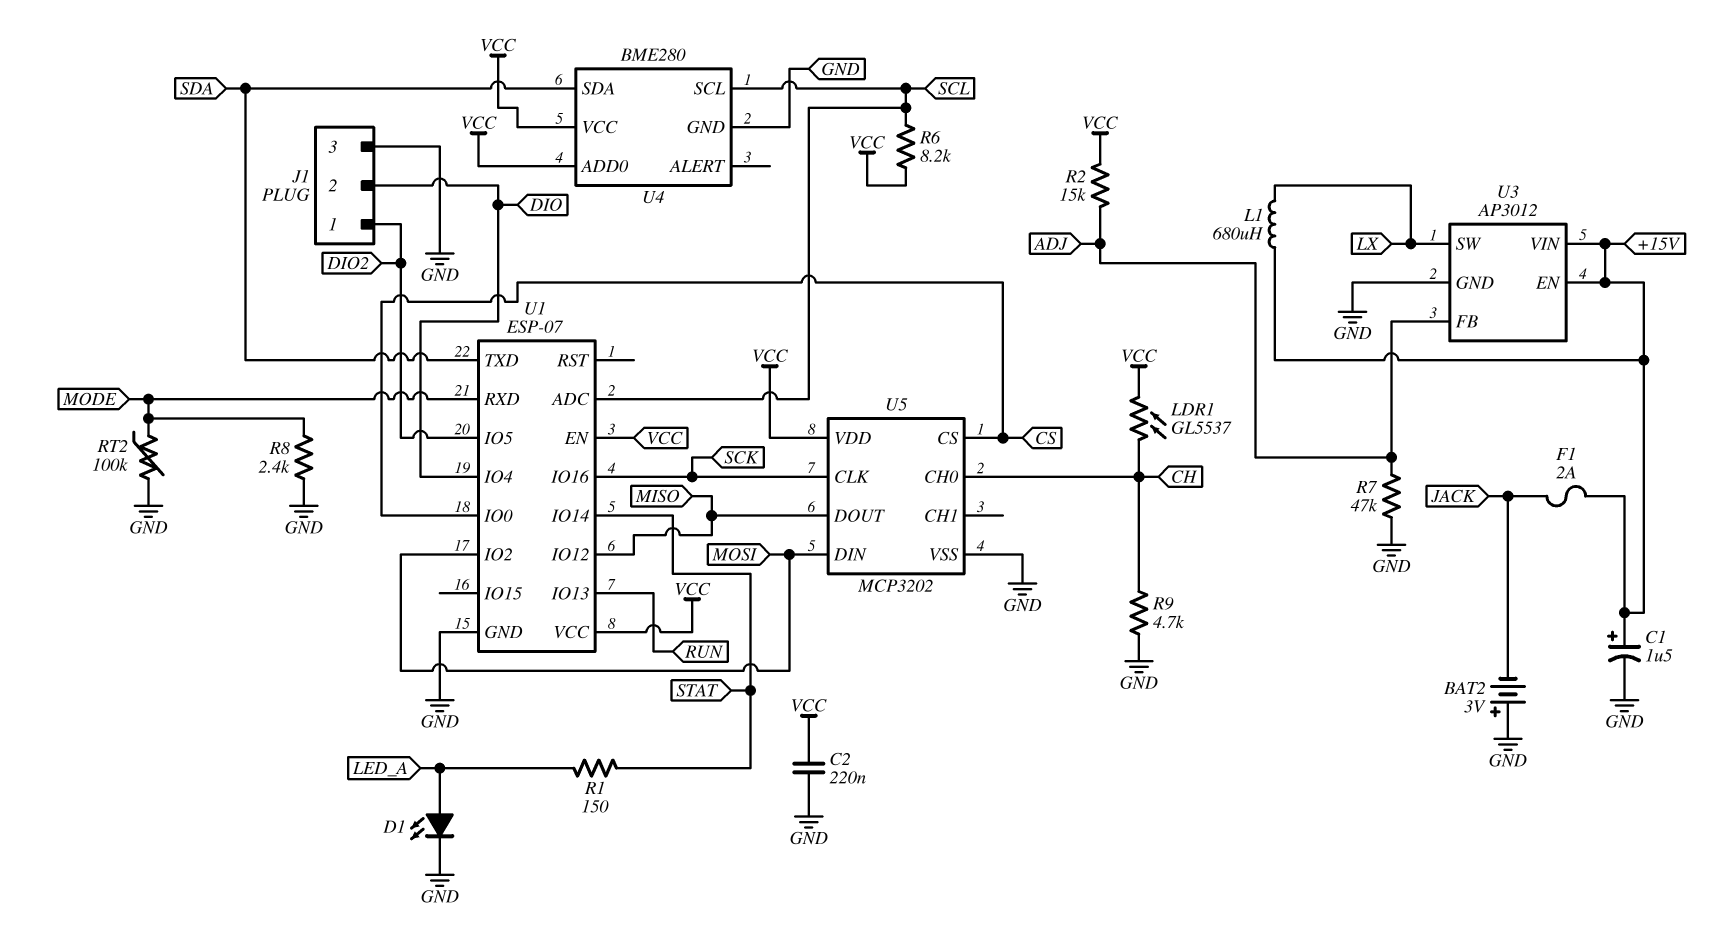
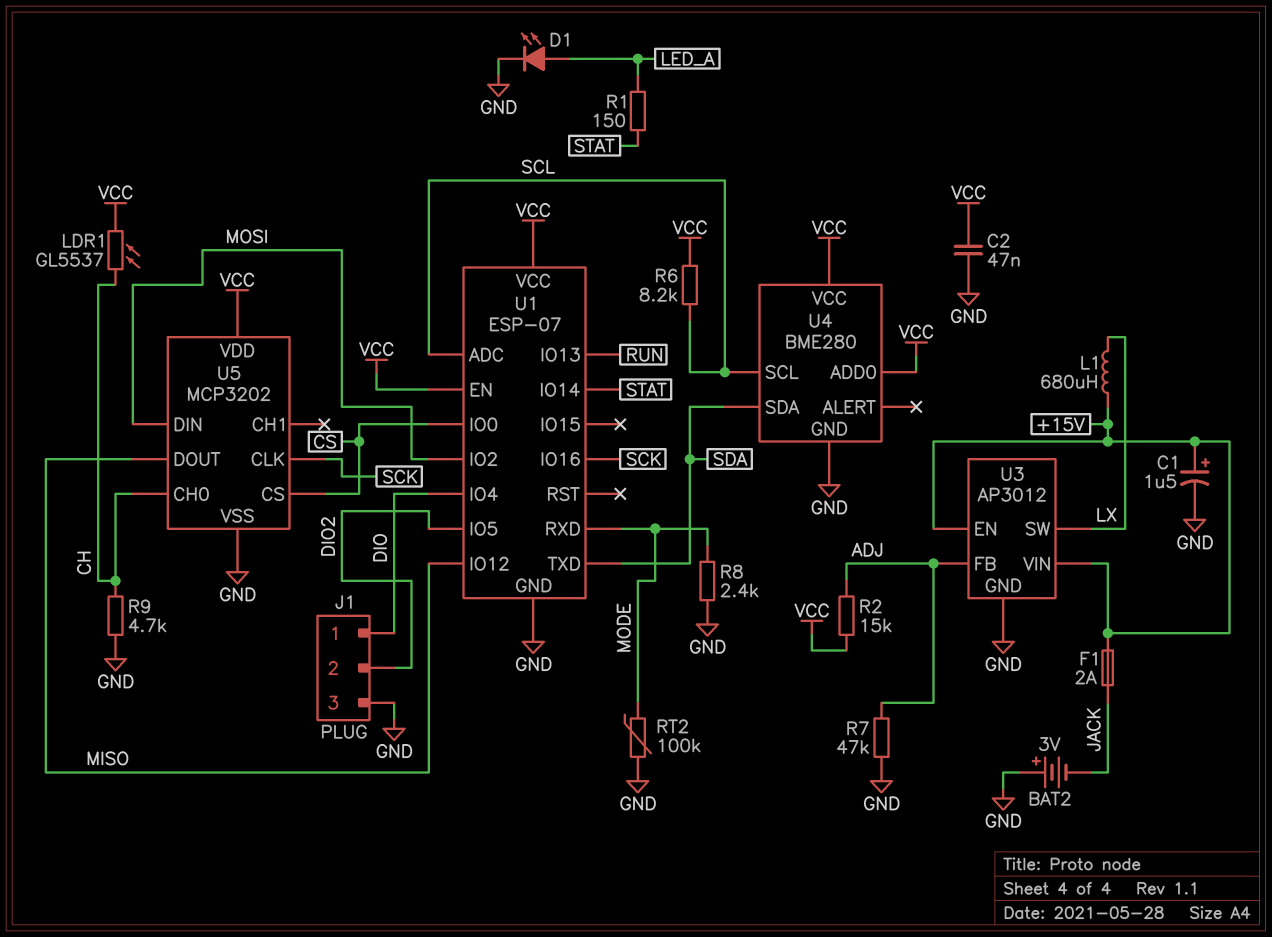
C2: 220nF (GND, VCC) -> 47nF (GND, VCC)
J1 pin 1: DIO2 -> DIO
J1 pin 2: DIO -> DIO2

